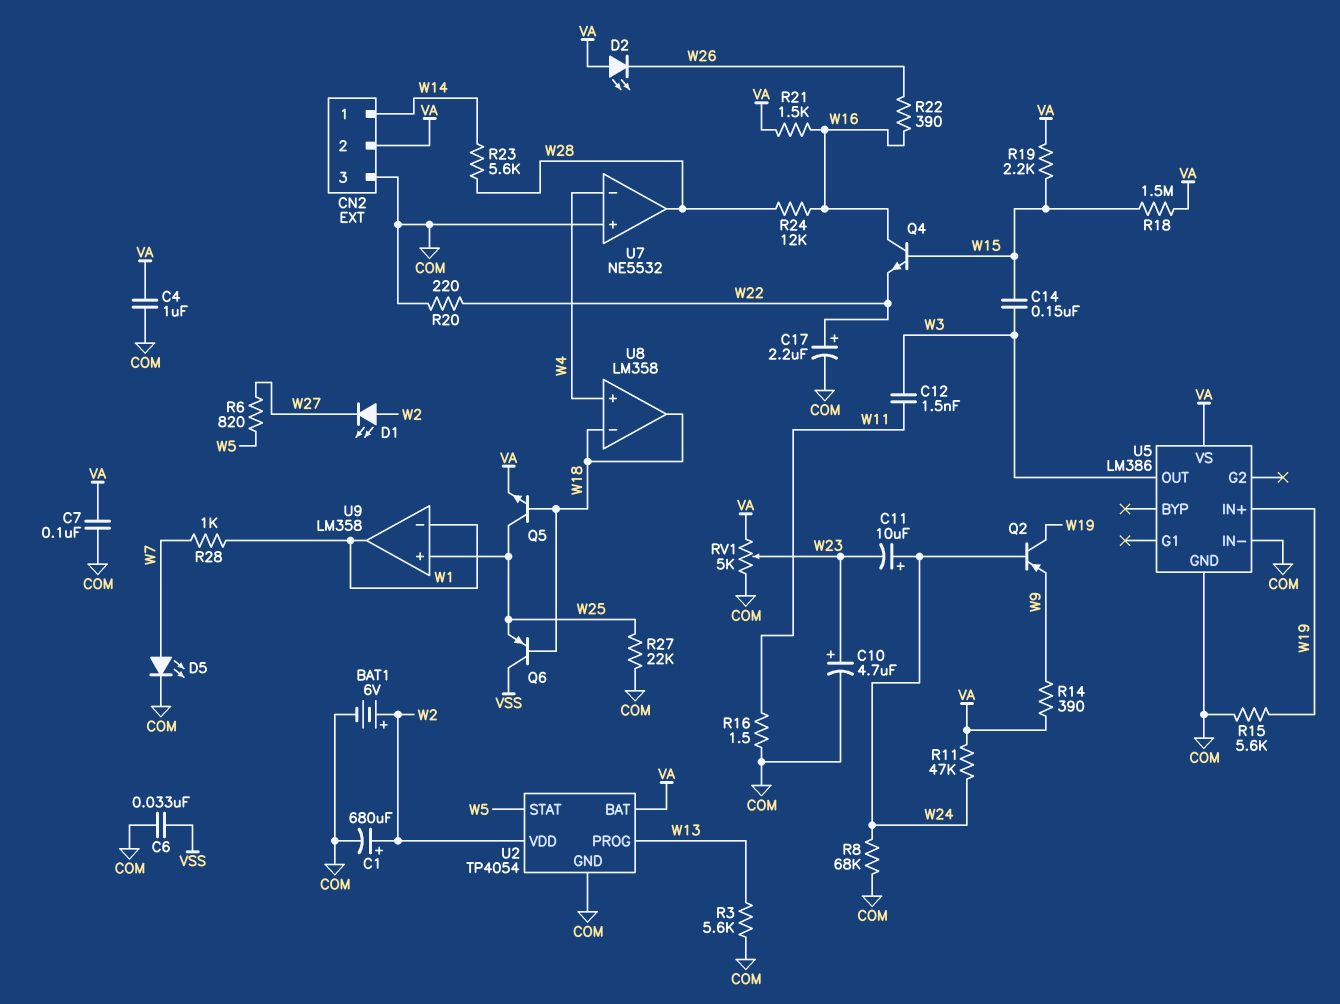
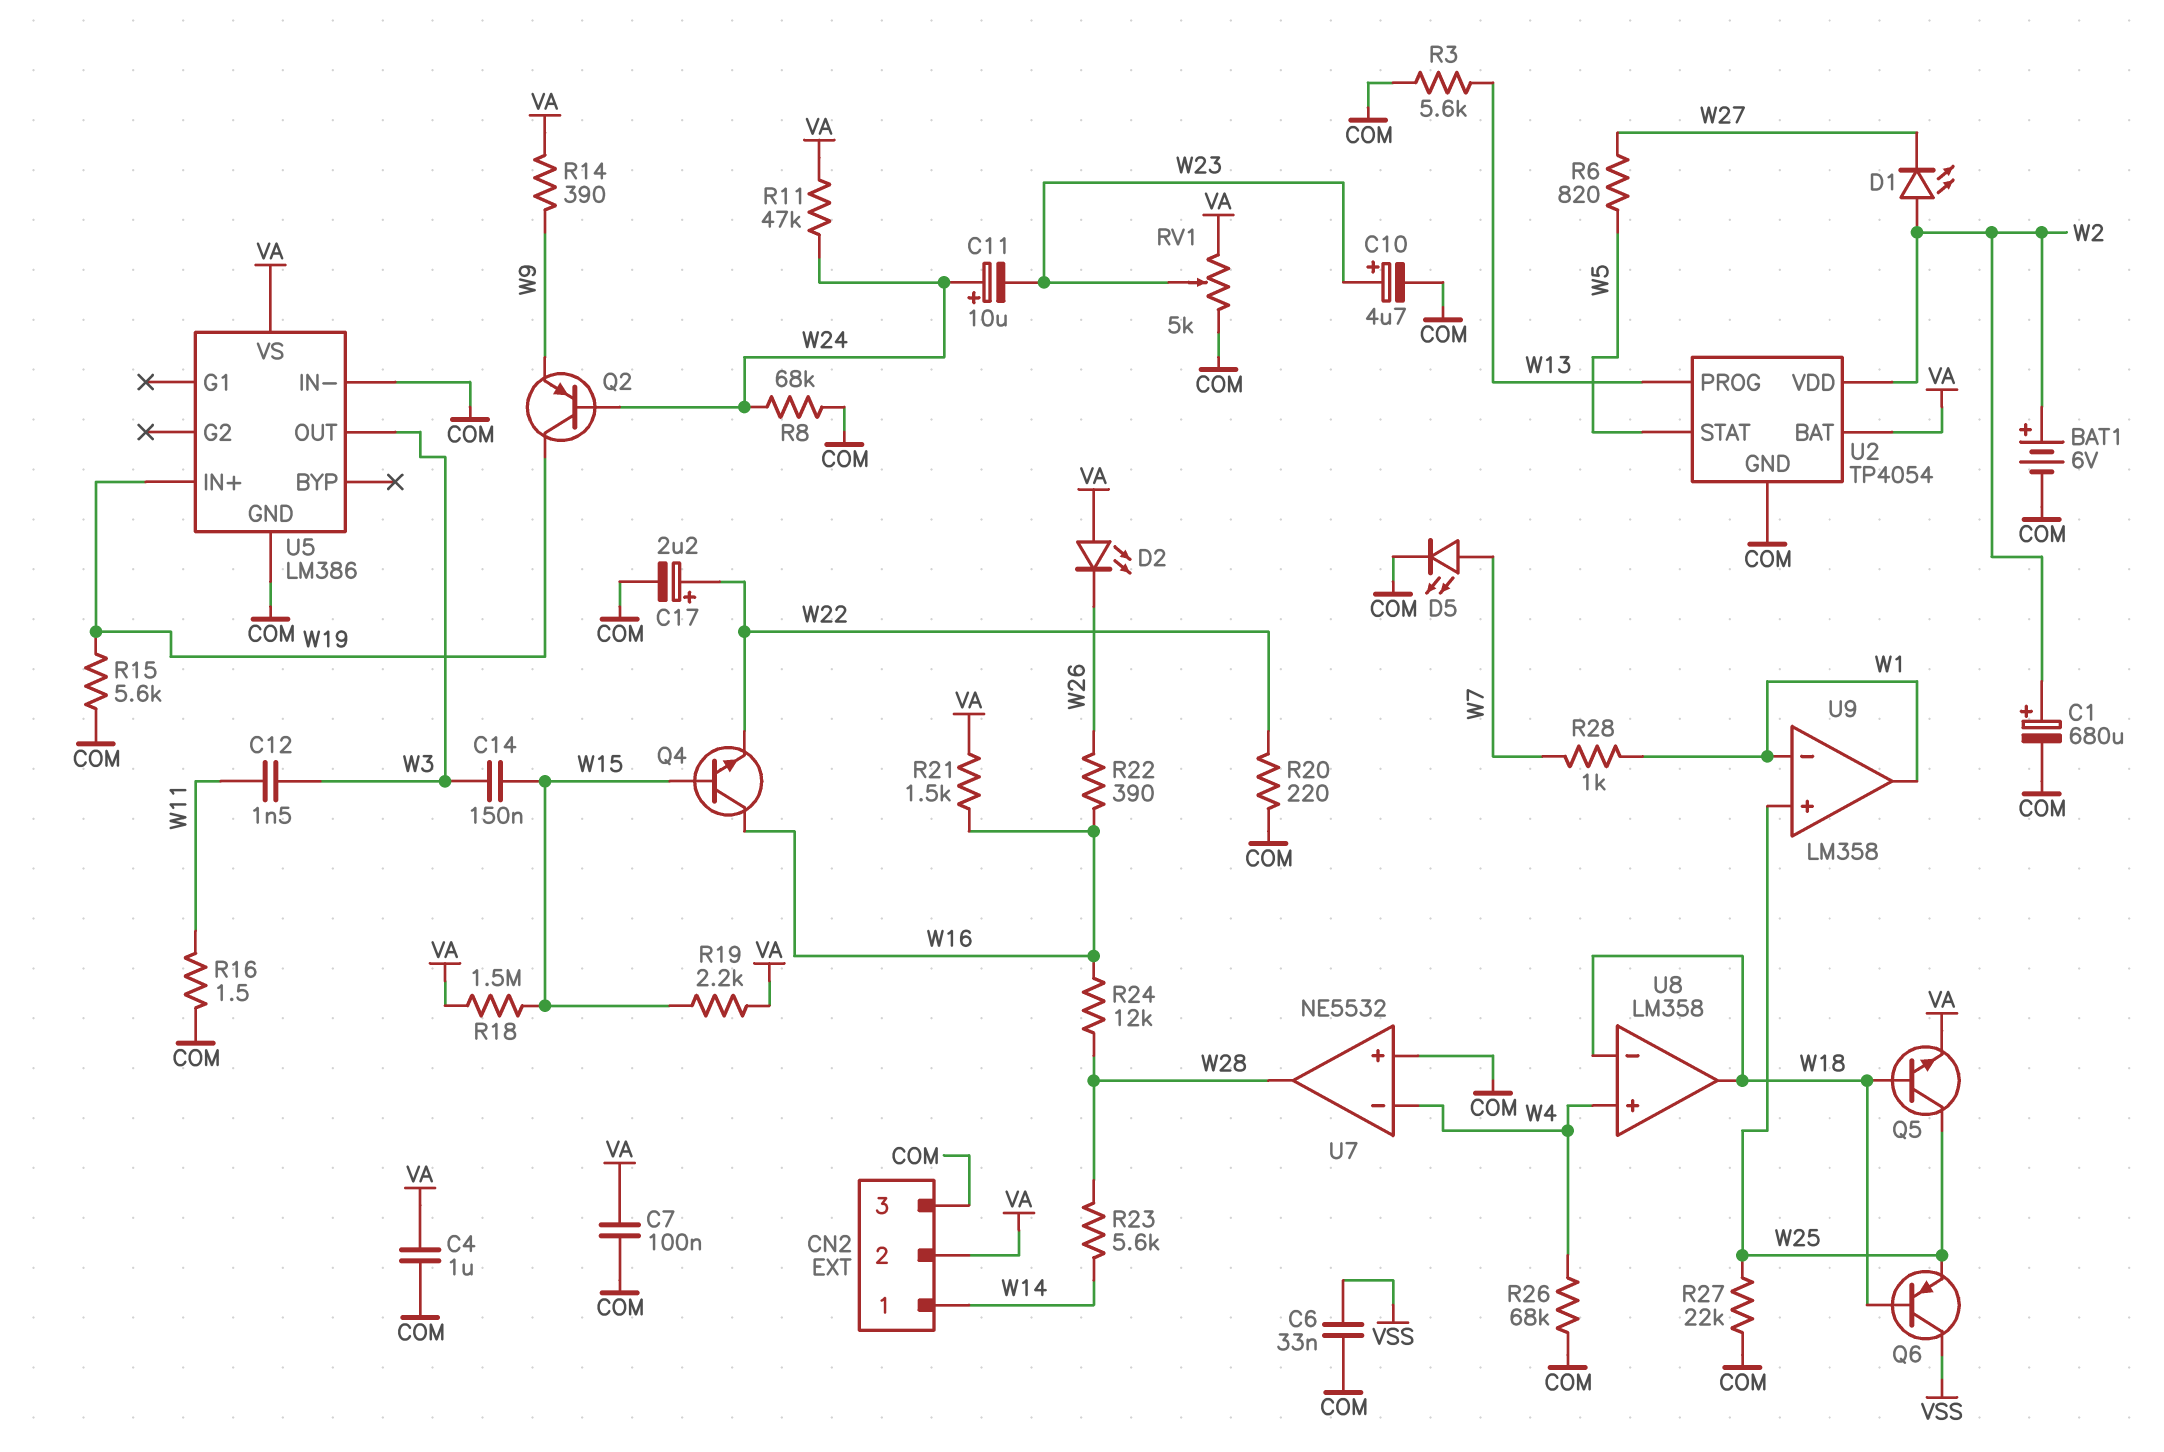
R26: none -> 68k (COM, W4)

